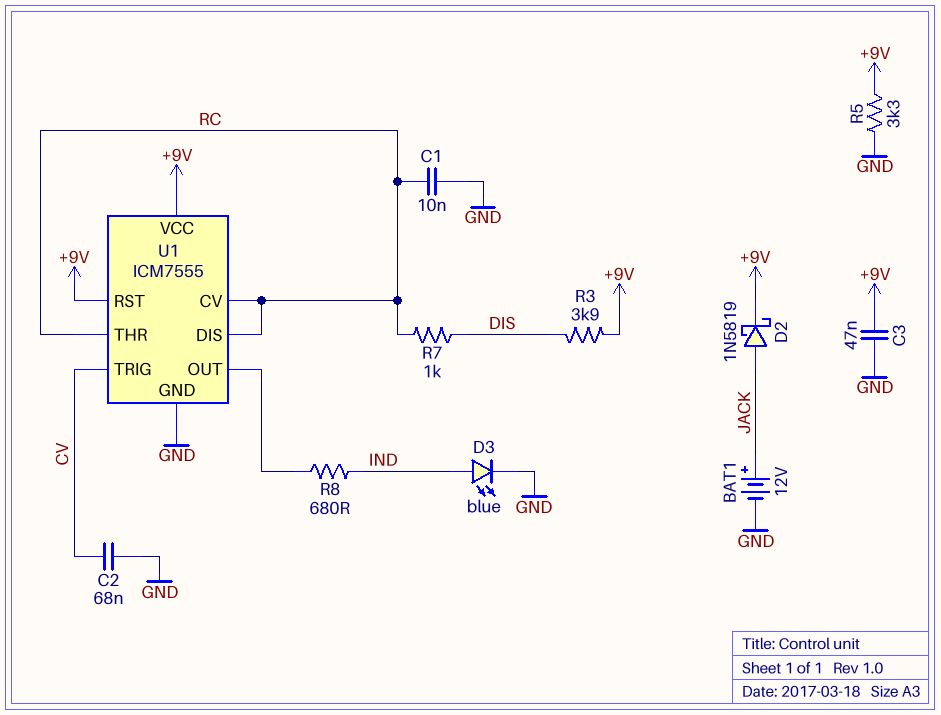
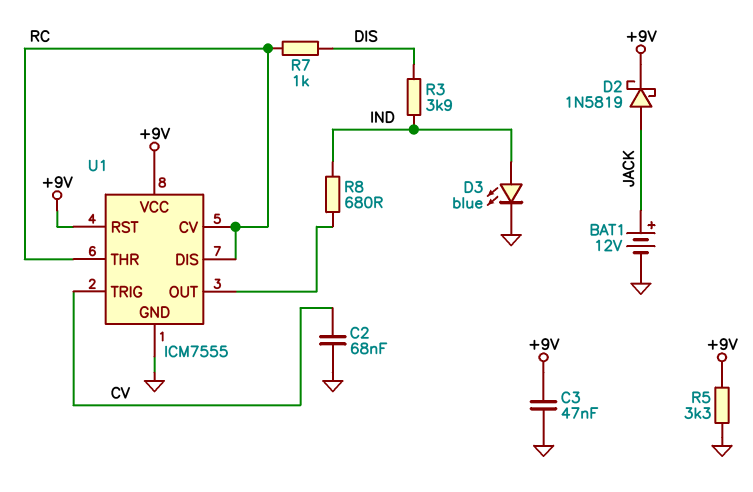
C1: 10nF (GND, RC) -> none
R3: 3.9k (+9V, DIS) -> 3.9k (DIS, IND)

